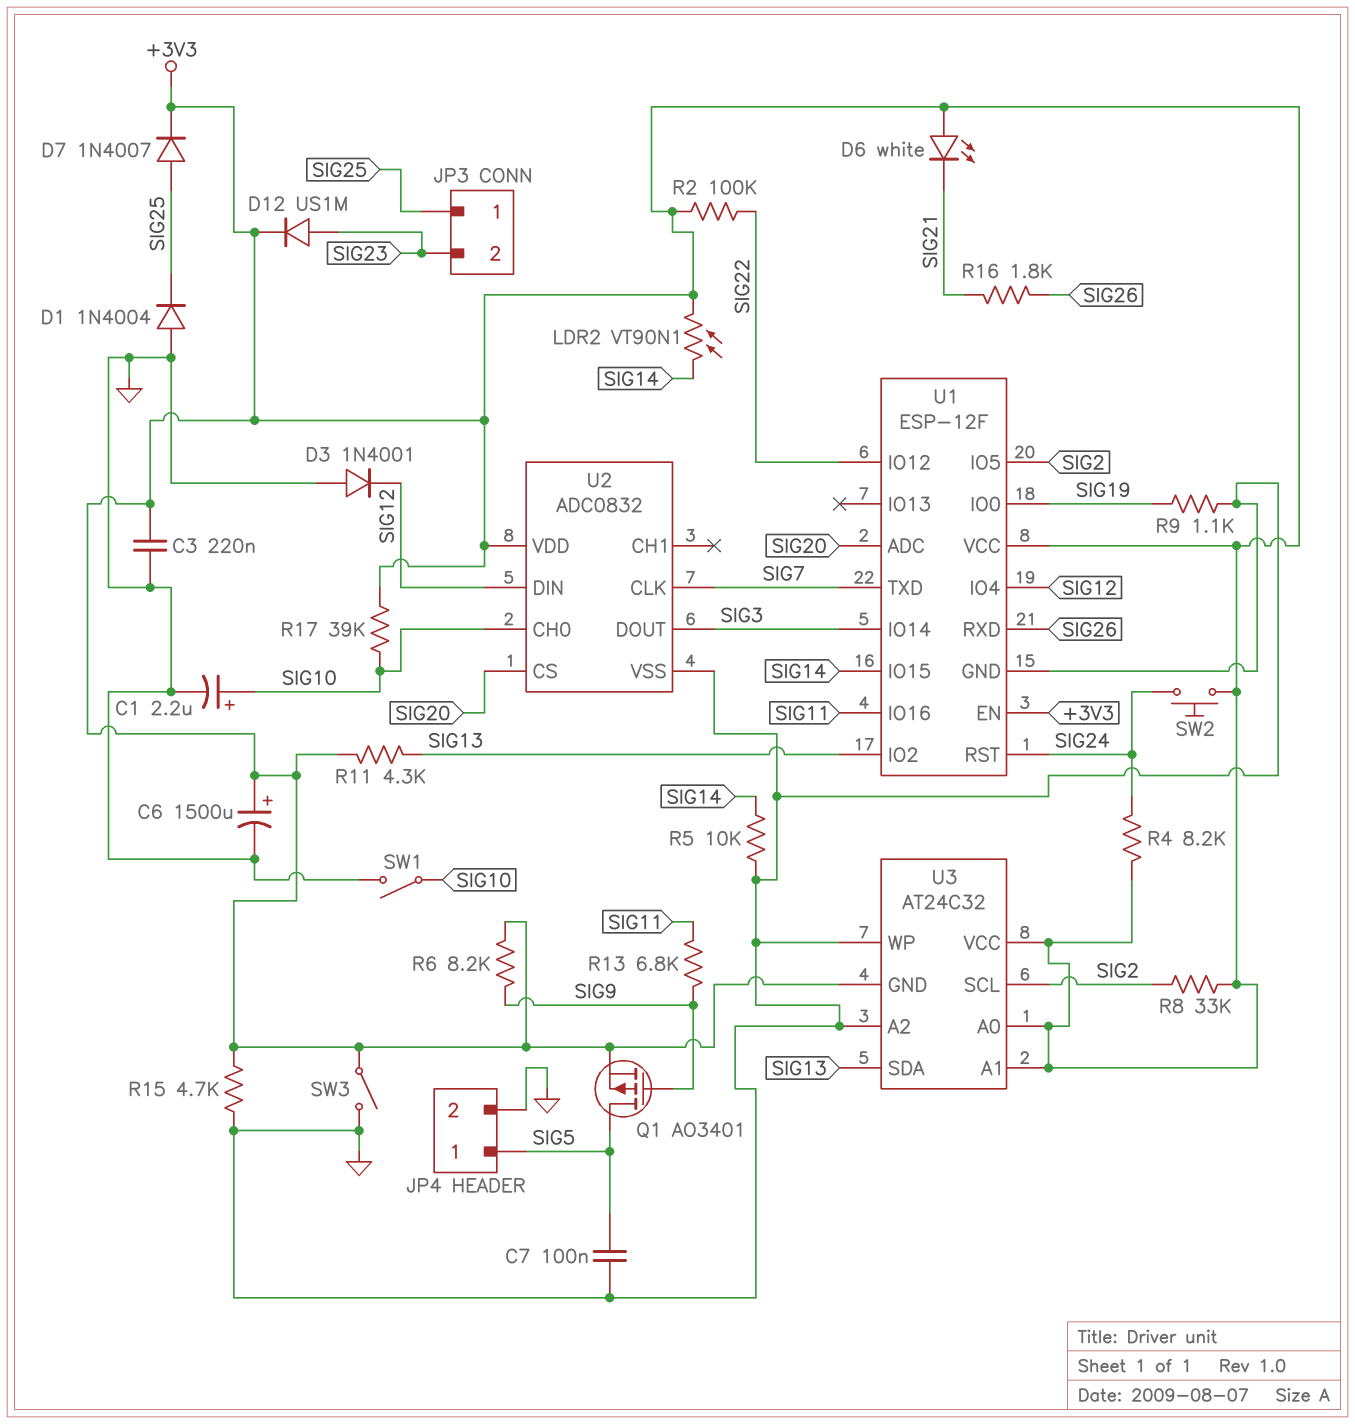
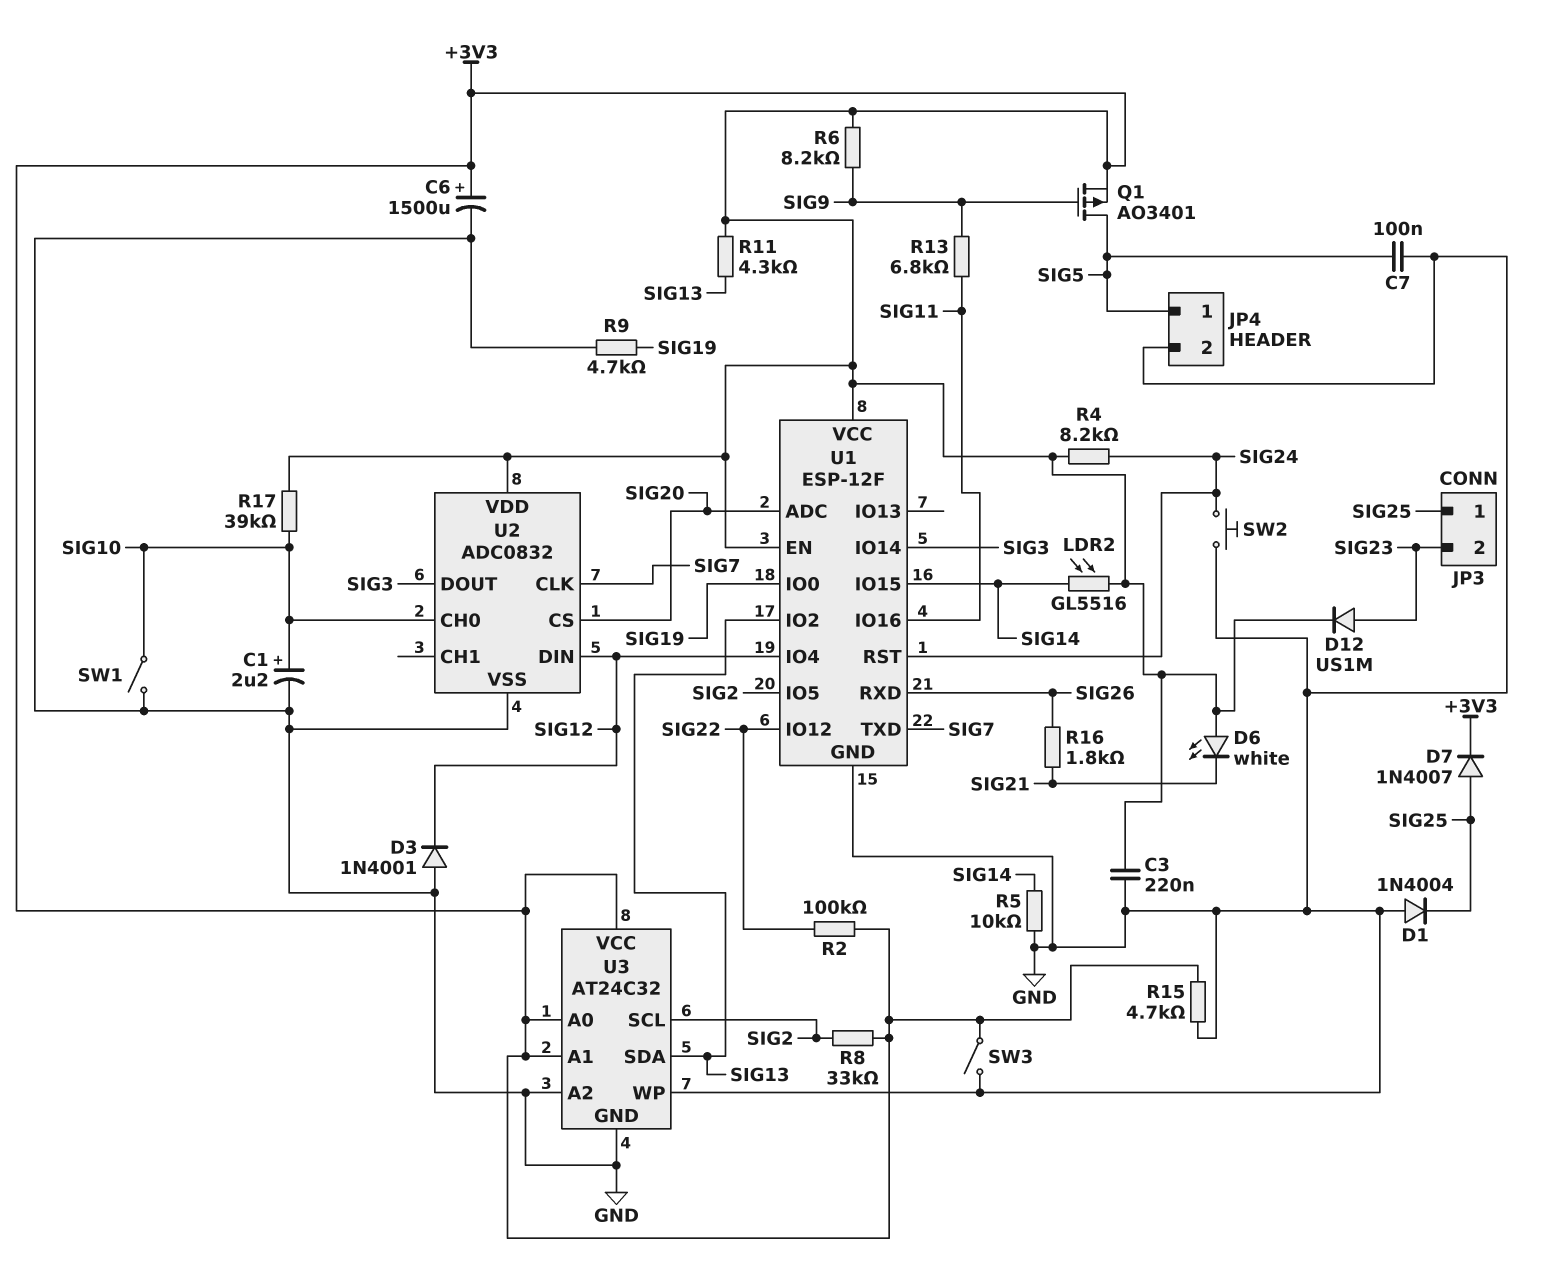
LDR2: VT90N1 (+3V3, SIG14) -> GL5516 (+3V3, SIG14)
R9: 1.1k (GND, SIG19) -> 4.7k (GND, SIG19)
SW2: button (+3V3, SIG24) -> button (GND, SIG24)
U3 pin GND: +3V3 -> GND

